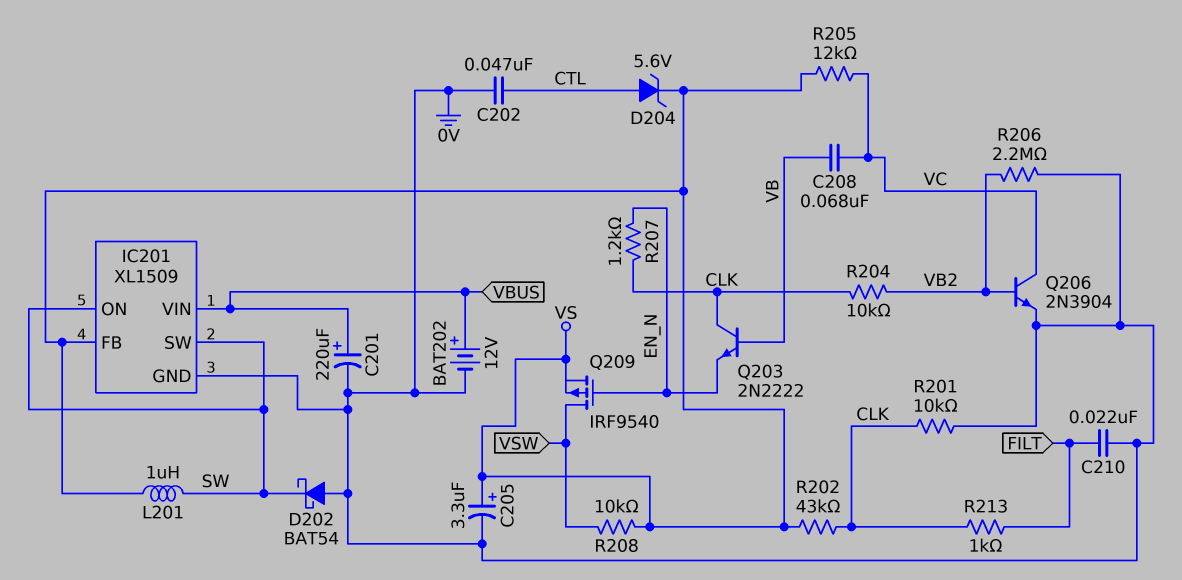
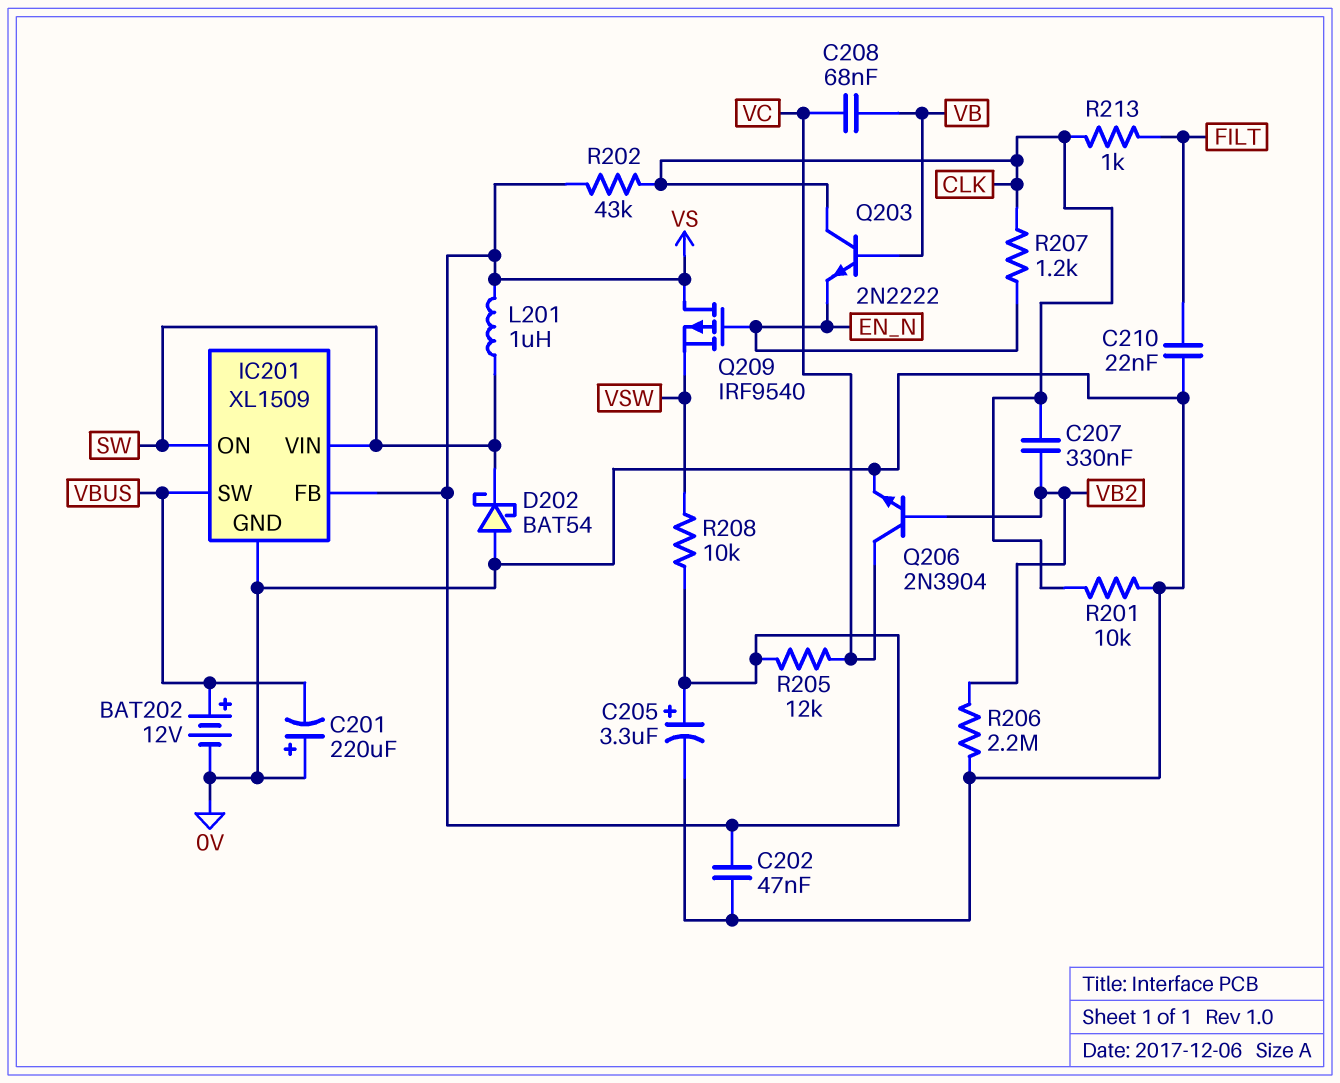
C201: 220uF (plus VBUS, minus 0V) -> 220uF (plus 0V, minus VBUS)
C202: 47nF (0V, CTL) -> 47nF (0V, VS)
C207: none -> 330nF (CLK, VB2)
D204: zener 5.6V (A CTL, K VS) -> none
IC201 pin SW: SW -> VBUS
IC201 pin VIN: VBUS -> SW
Q209: PMOS IRF9540 (G EN_N, D VSW, S VS) -> PMOS IRF9540 (G EN_N, D VS, S VSW)
R204: 10k (CLK, VB2) -> none

